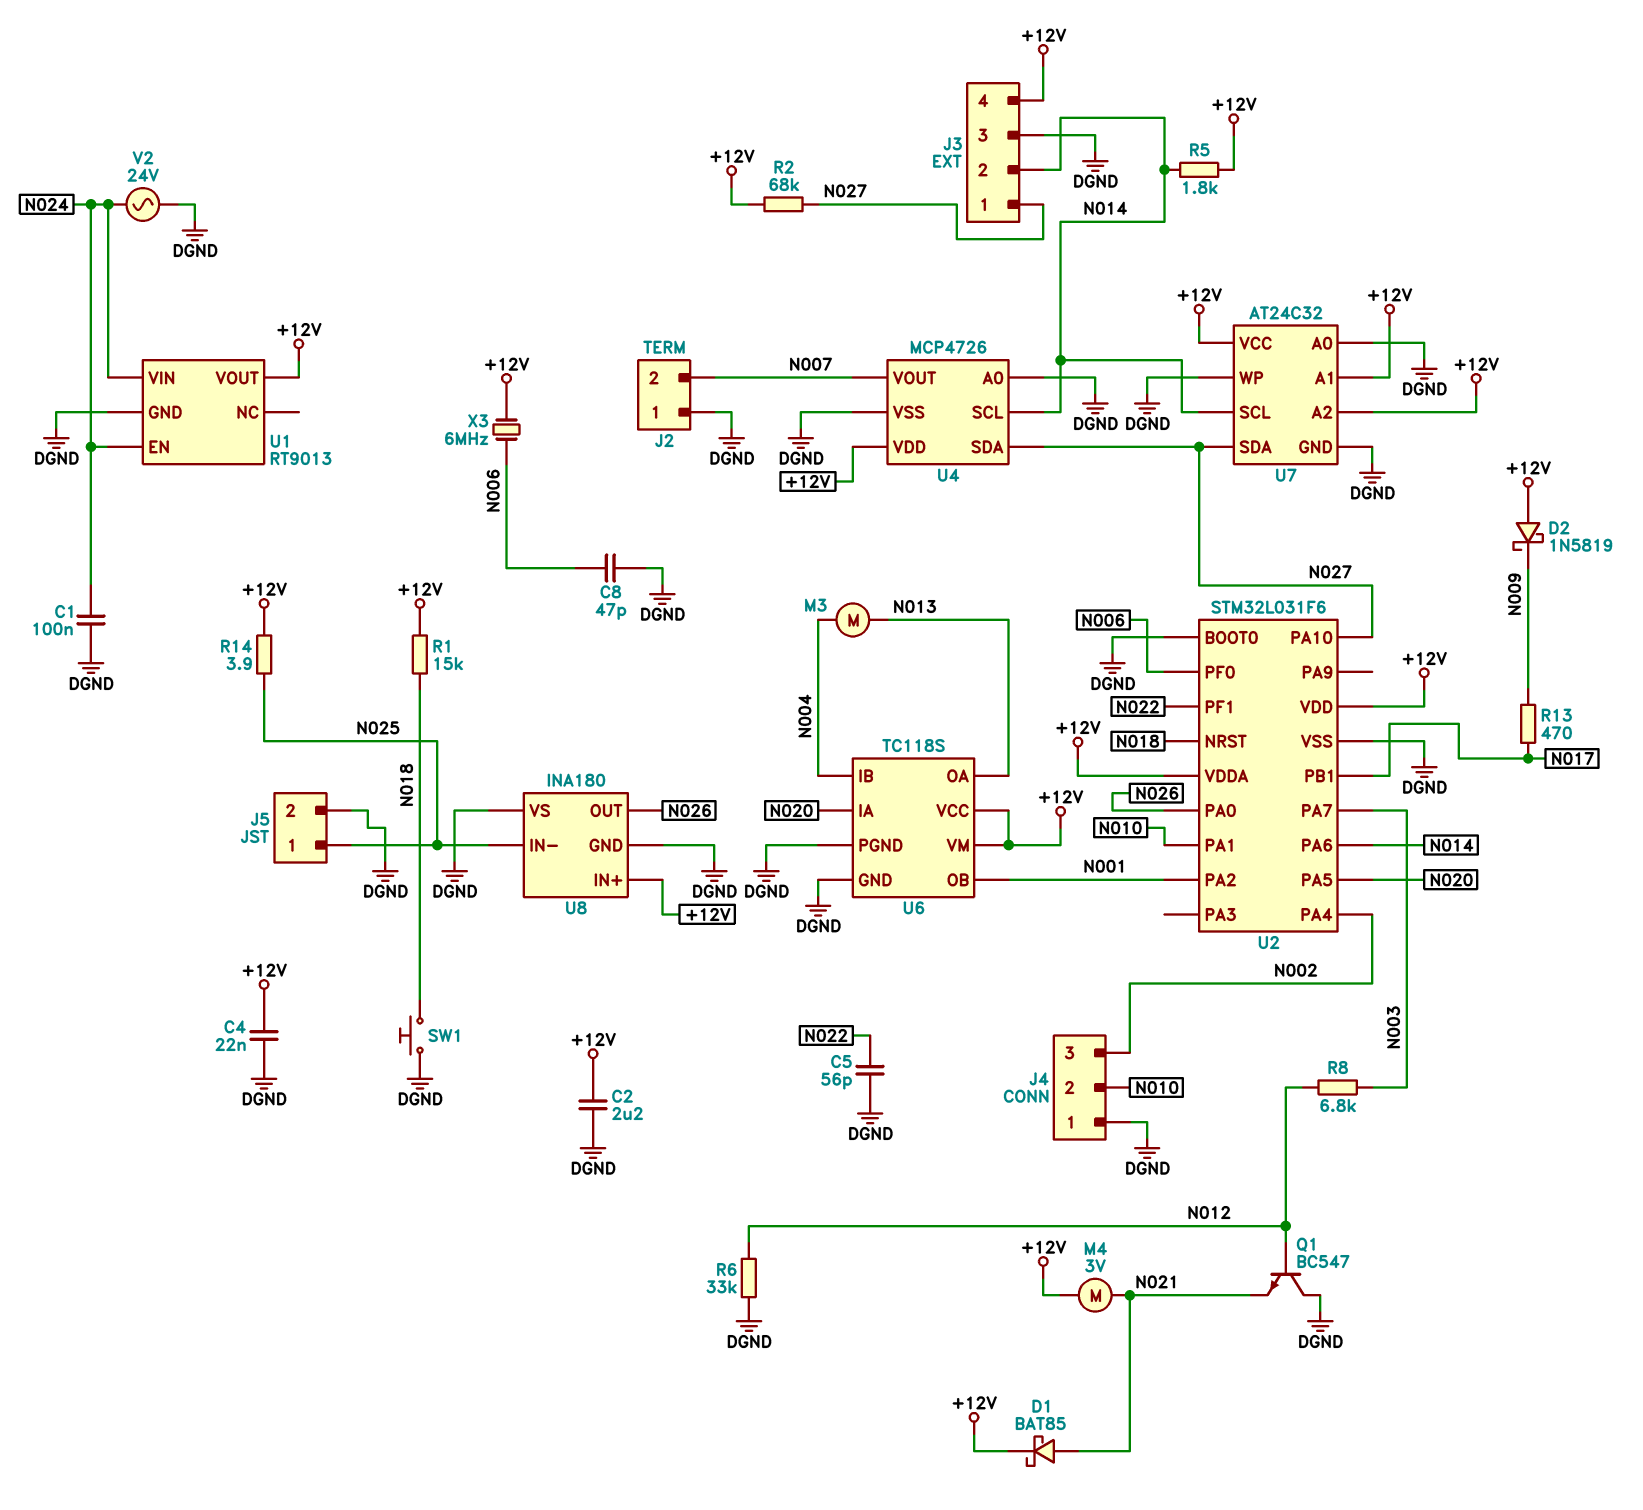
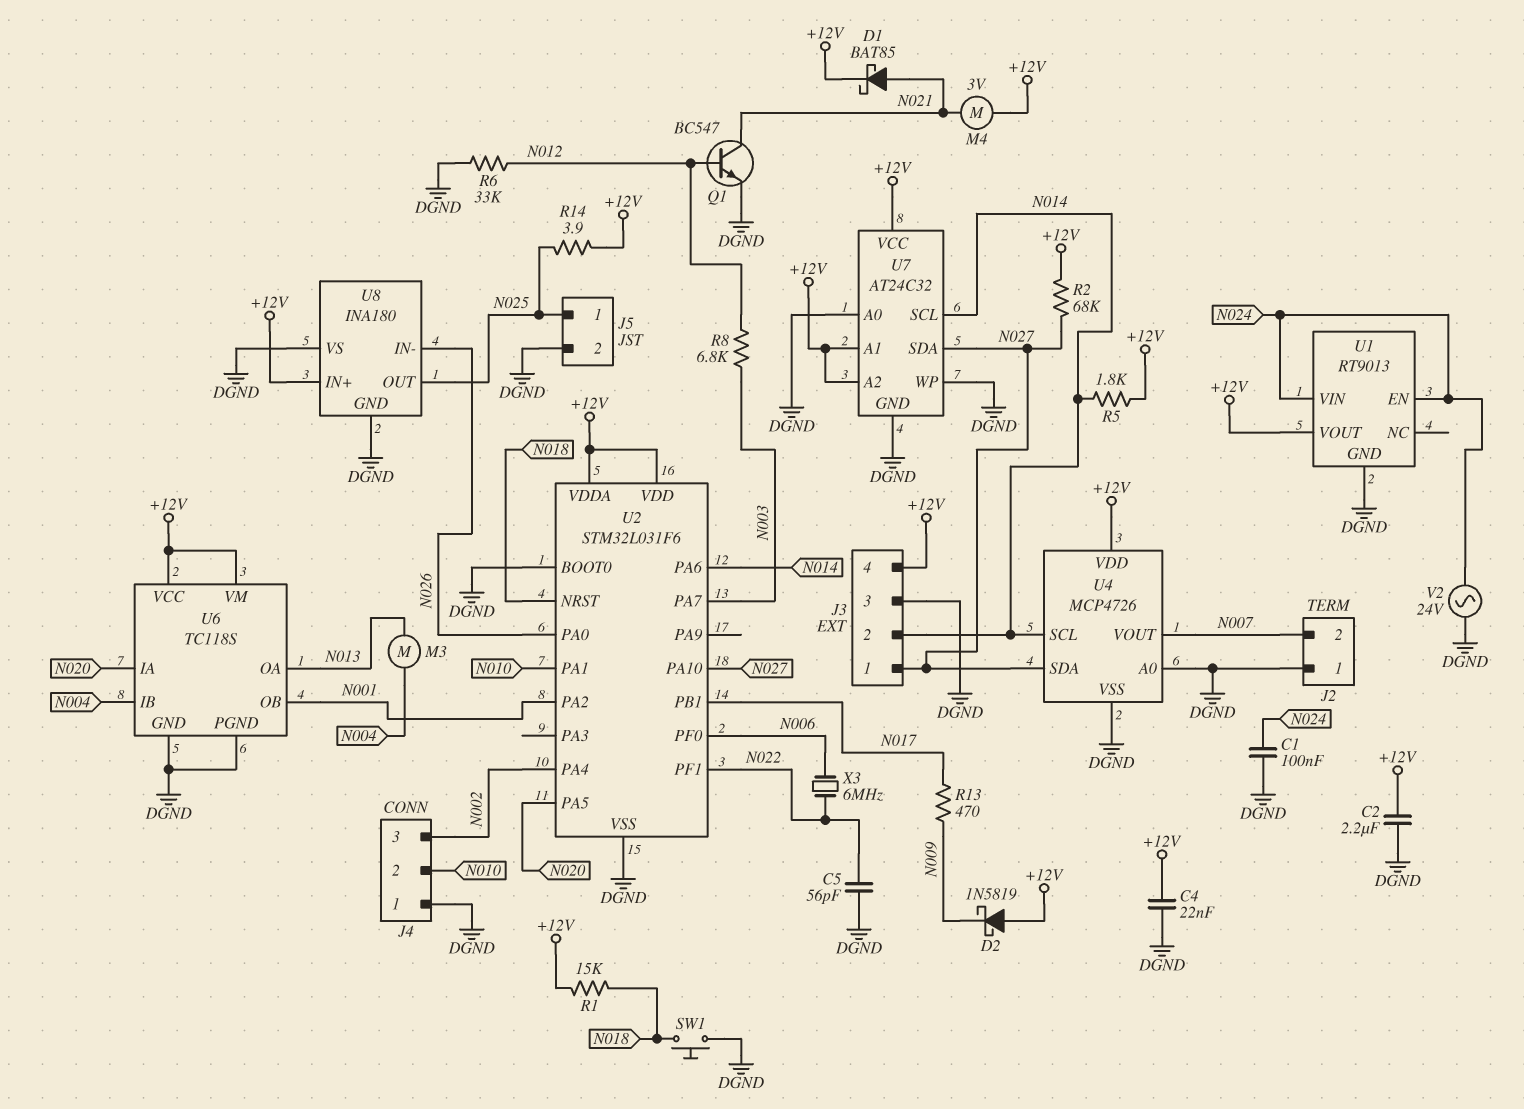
C8: 47pF (DGND, N006) -> none
Q1: NPN BC547 (B N012, C DGND, E N021) -> NPN BC547 (B N012, C N021, E DGND)
U8 pin IN-: N025 -> N026
U8 pin OUT: N026 -> N025
X3: 6MHz (+12V, N006) -> 6MHz (N006, N022)

